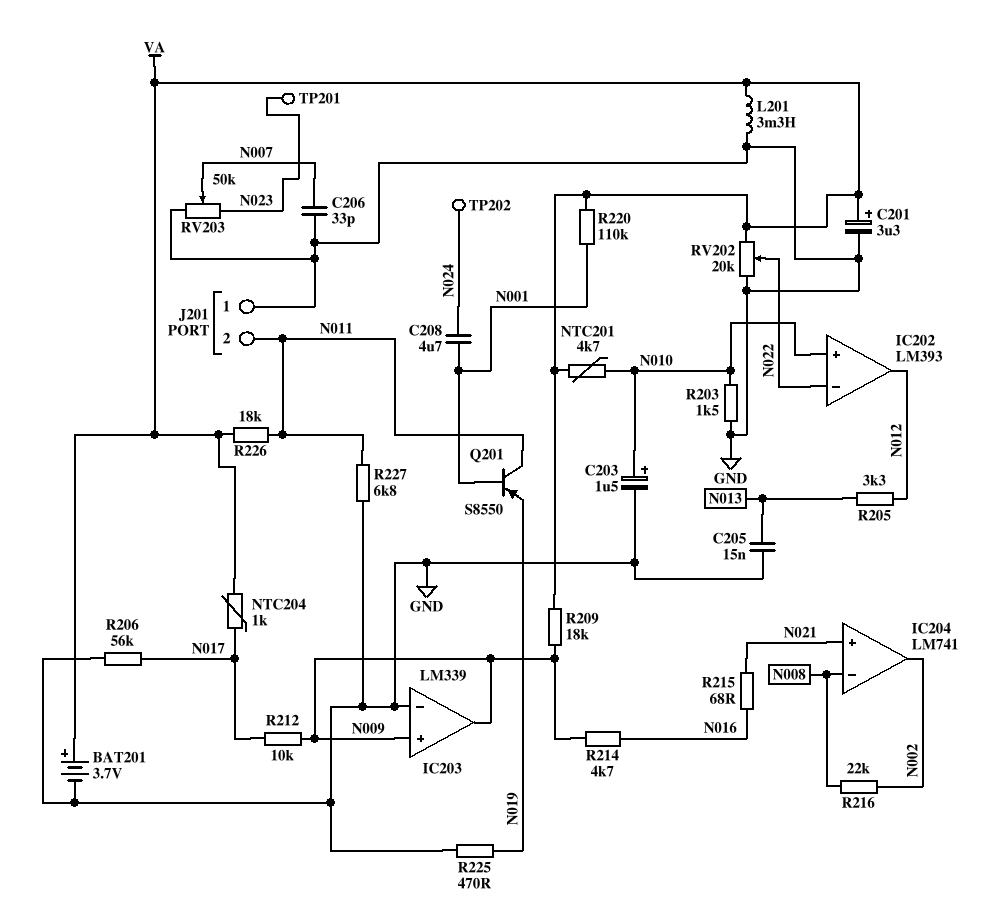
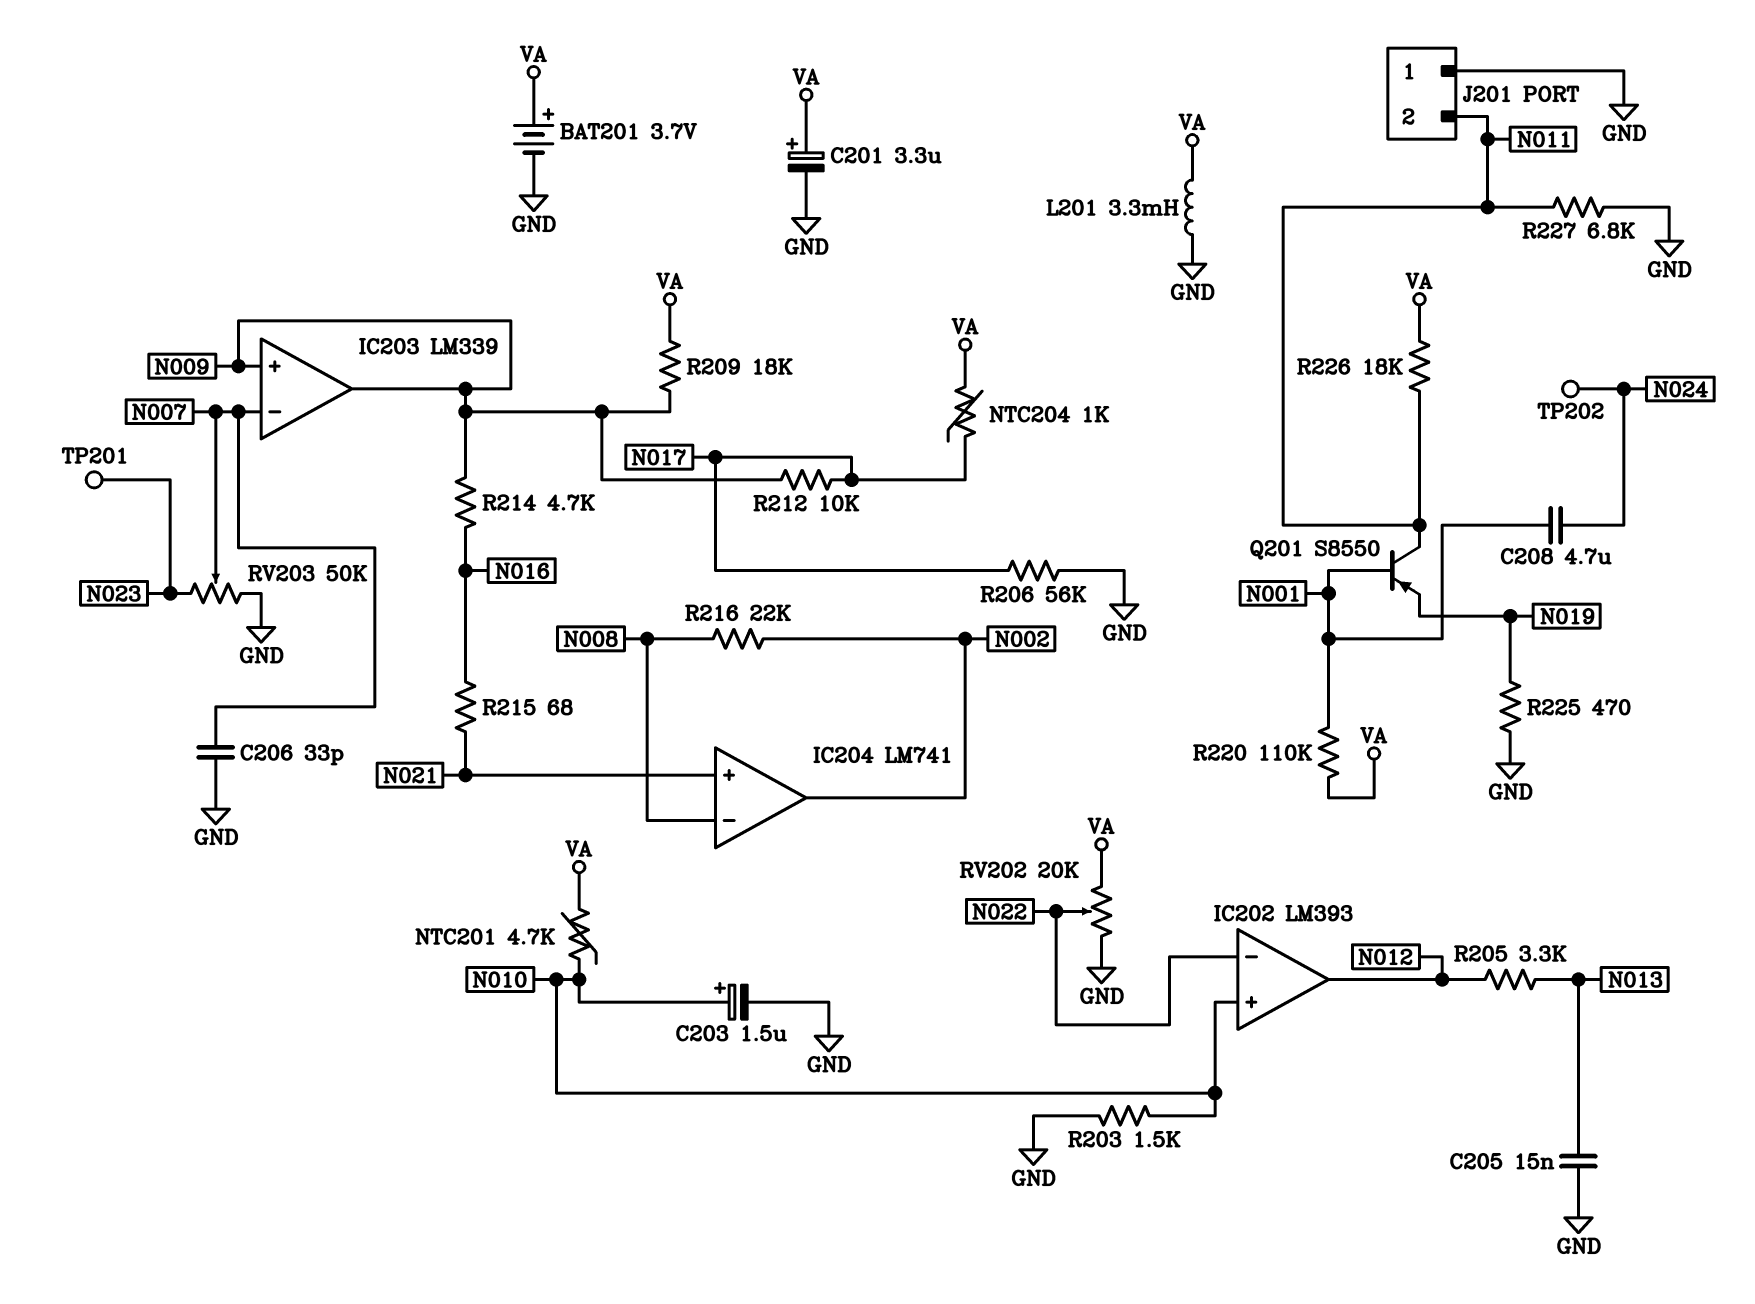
IC203 pin in-: GND -> N007

